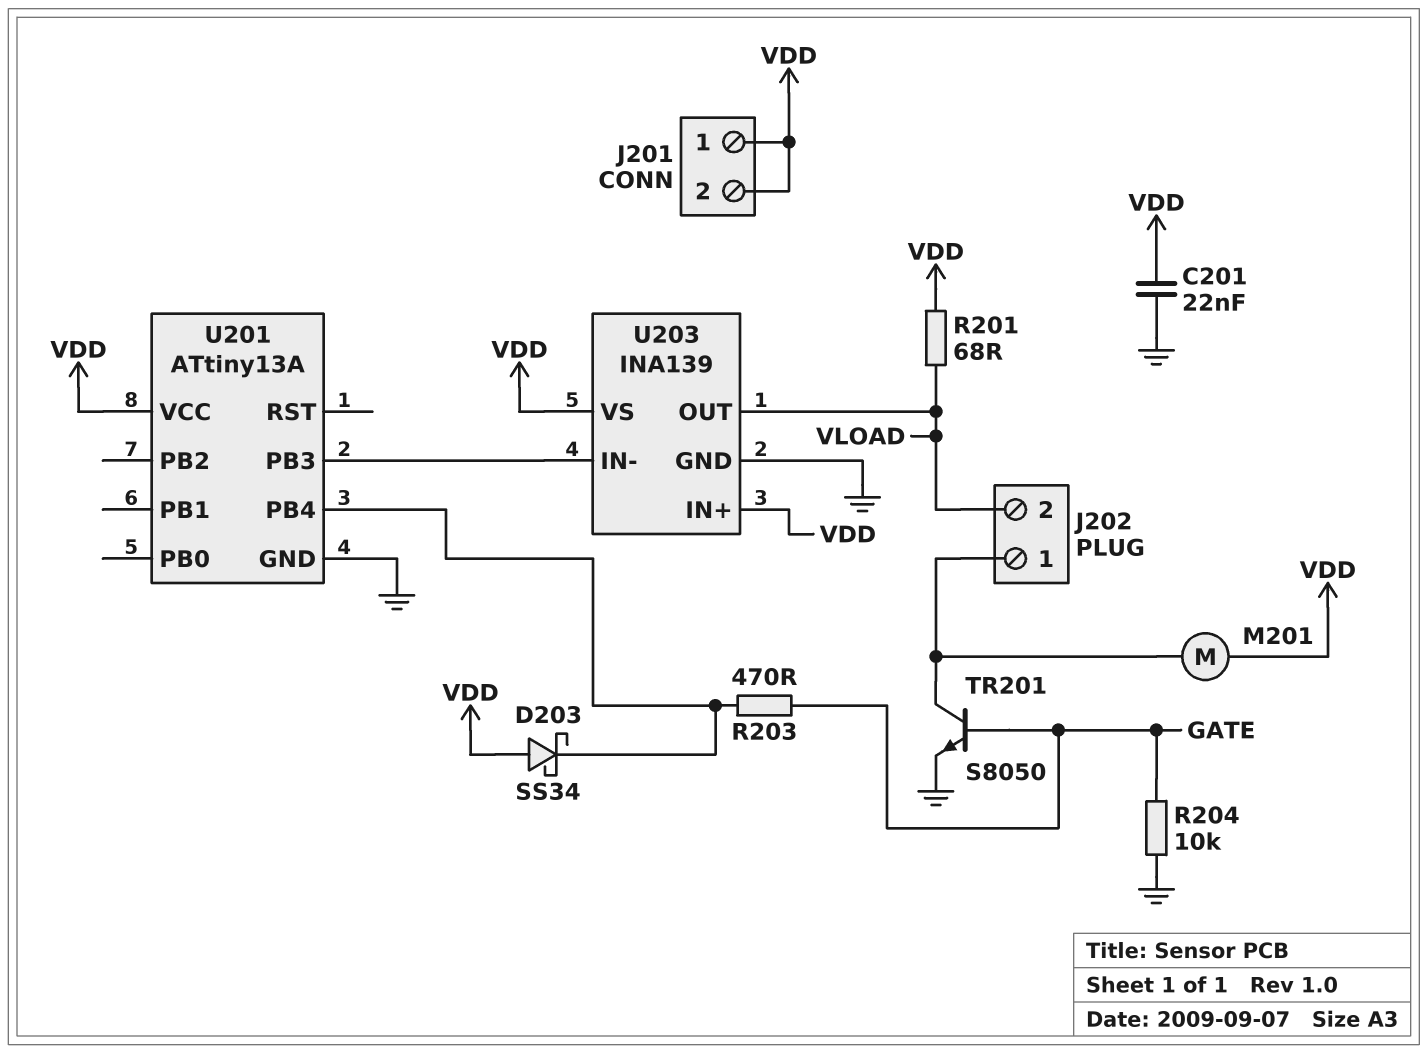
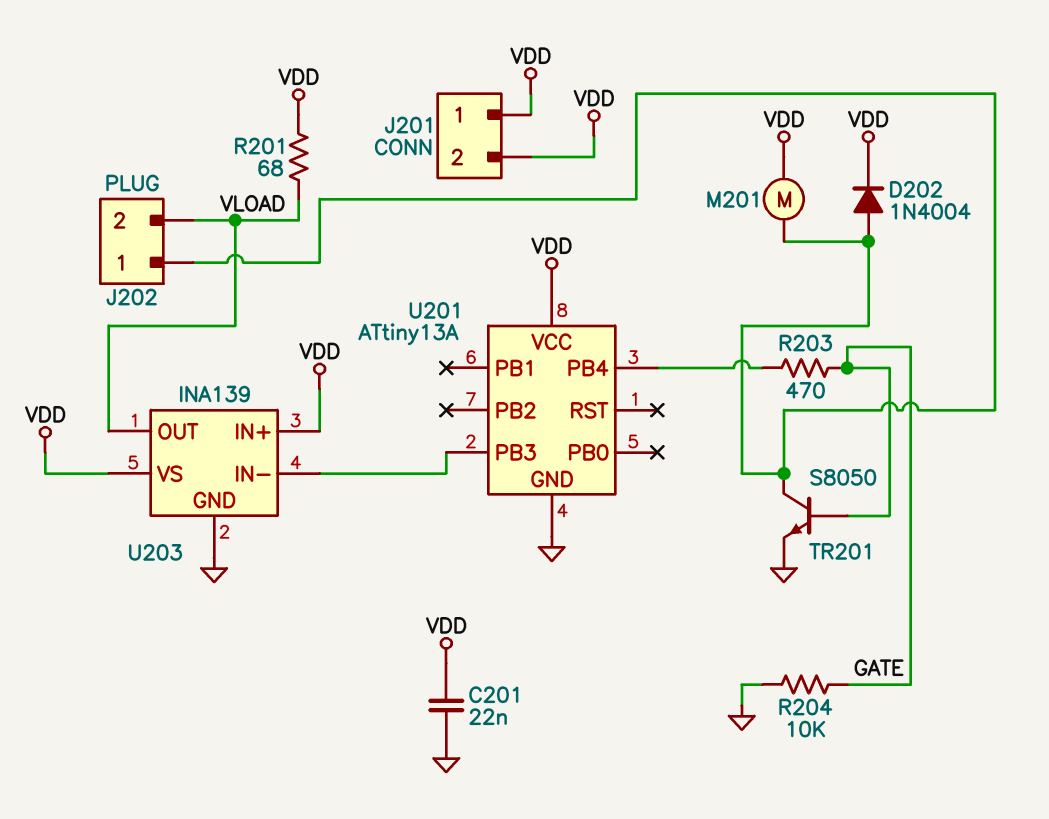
D202: none -> diode 1N4004 (A J202/1, K VDD)
D203: schottky SS34 (A VDD, K U201/PB4) -> none

